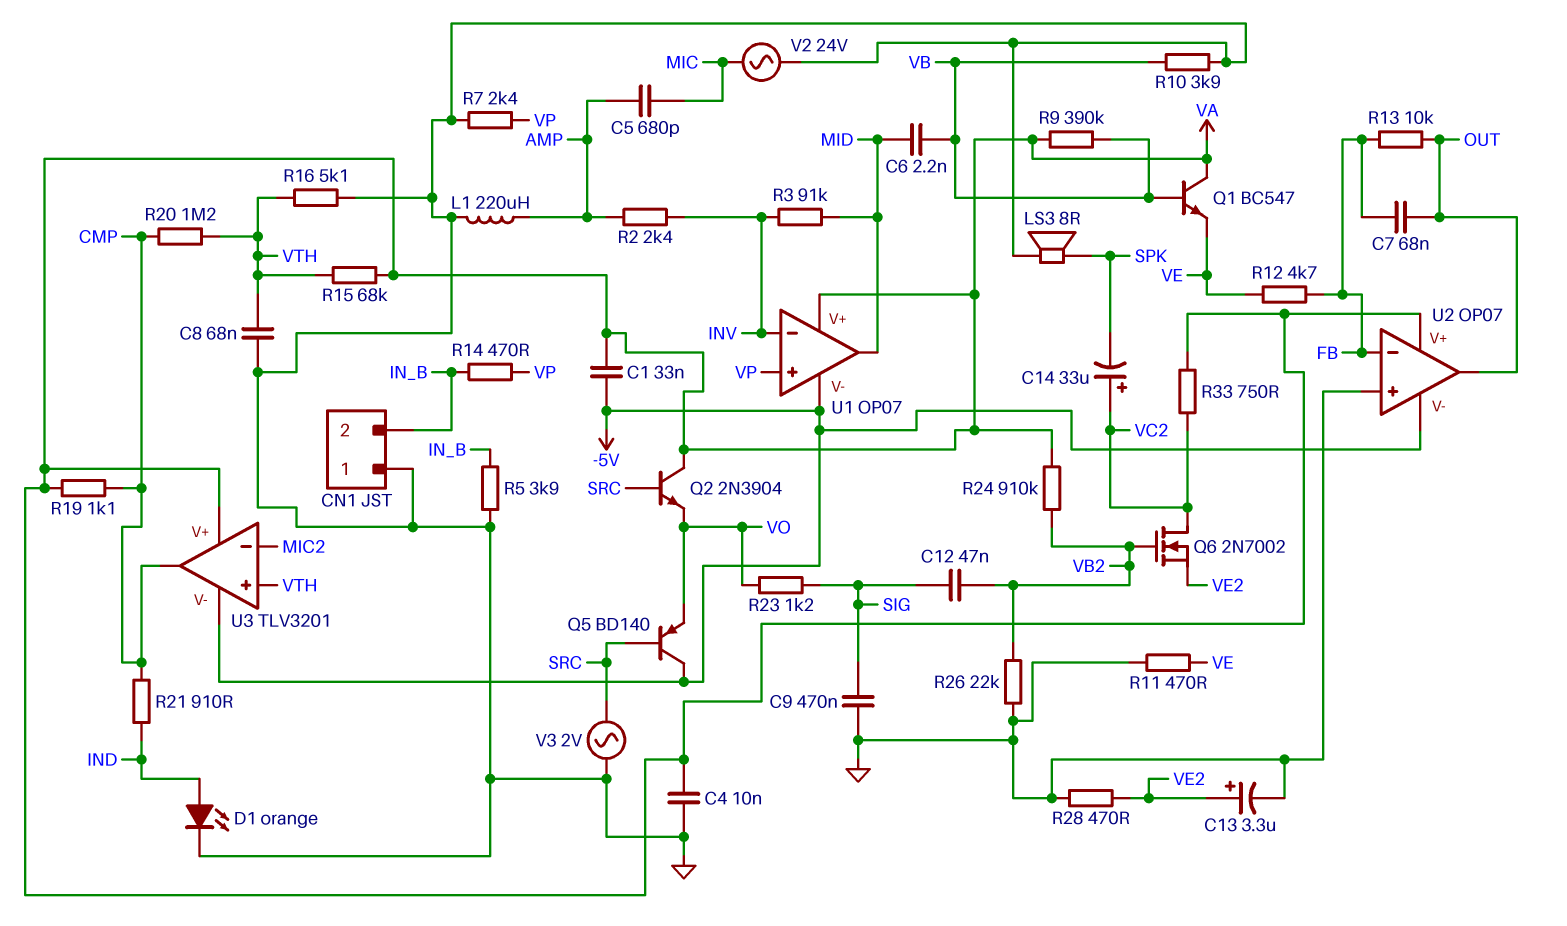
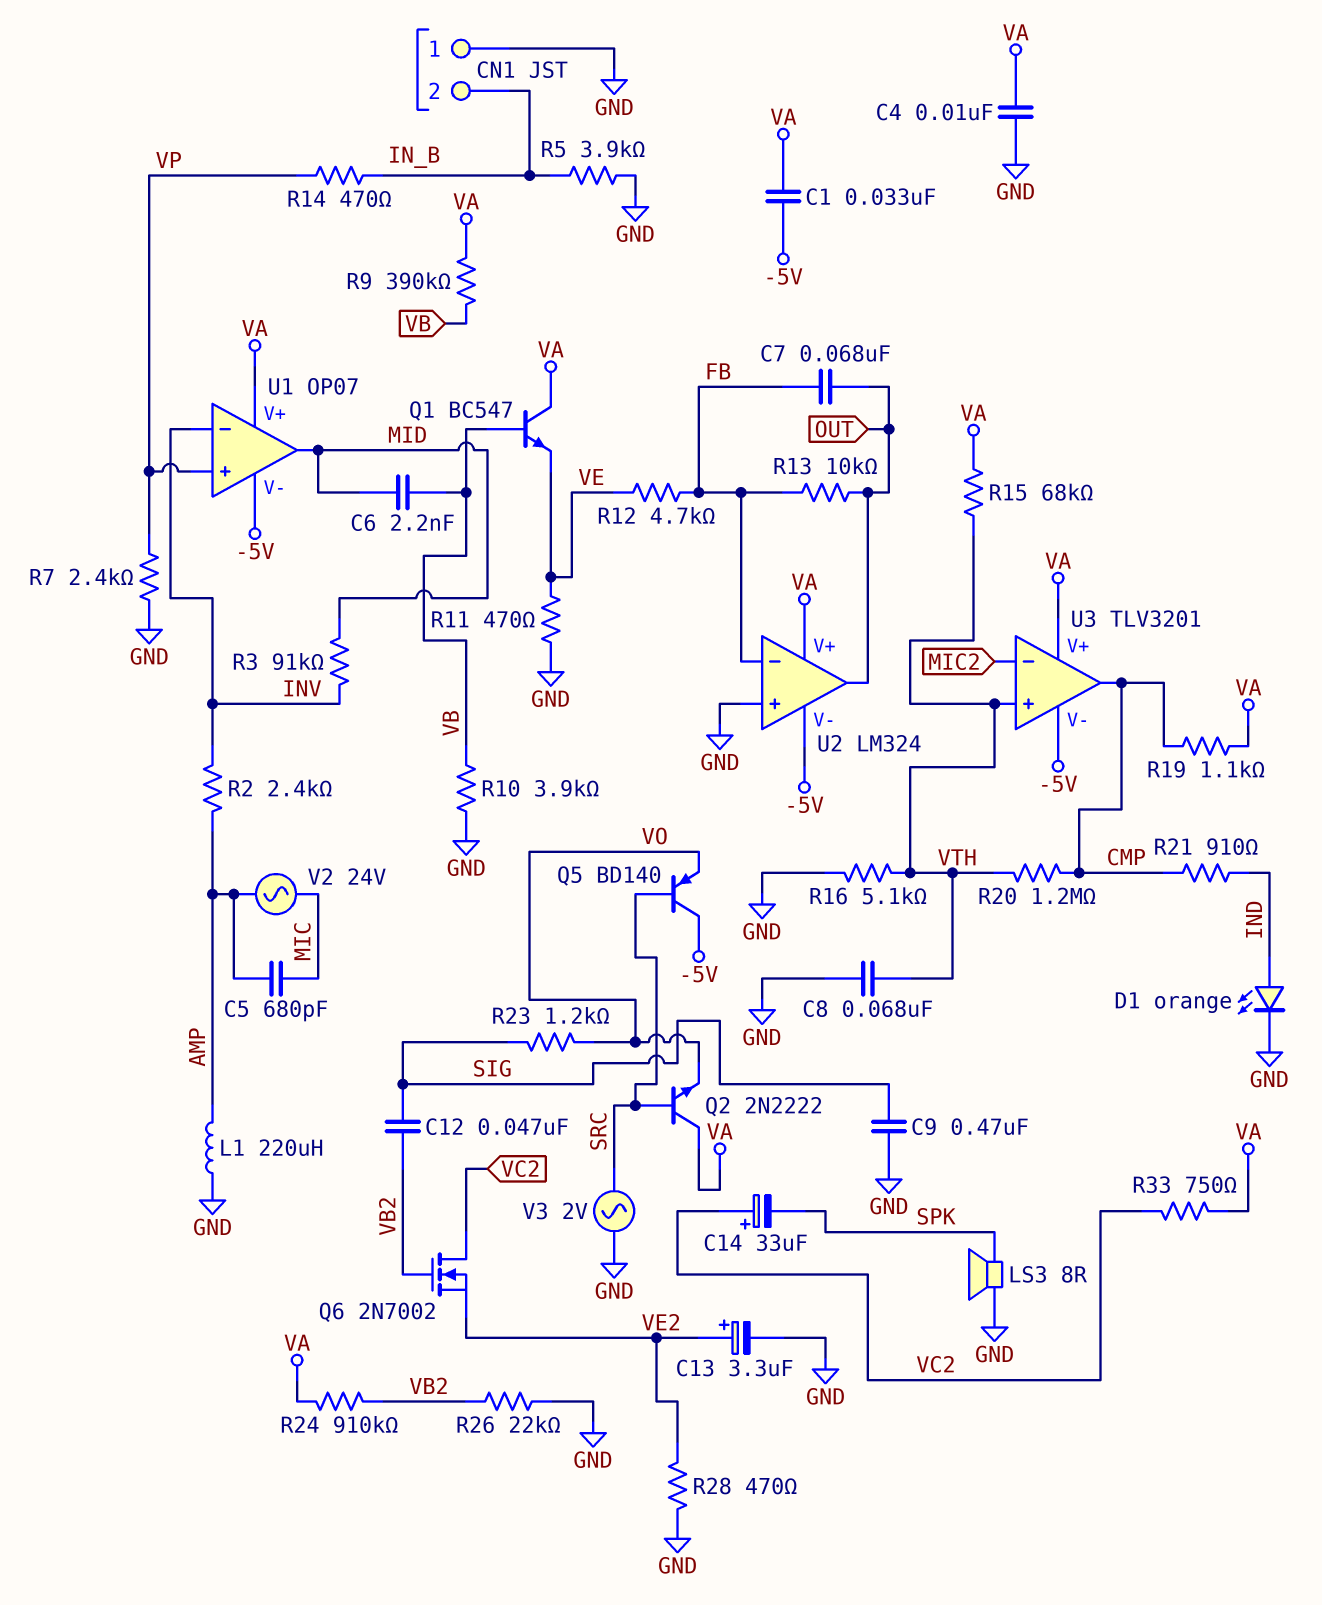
Q2: NPN 2N3904 (B SRC, C VA, E VO) -> NPN 2N2222 (B SRC, C VA, E VO)
U2: OP07 -> LM324
V2: AC 24V (GND, MIC) -> AC 24V (AMP, MIC)

